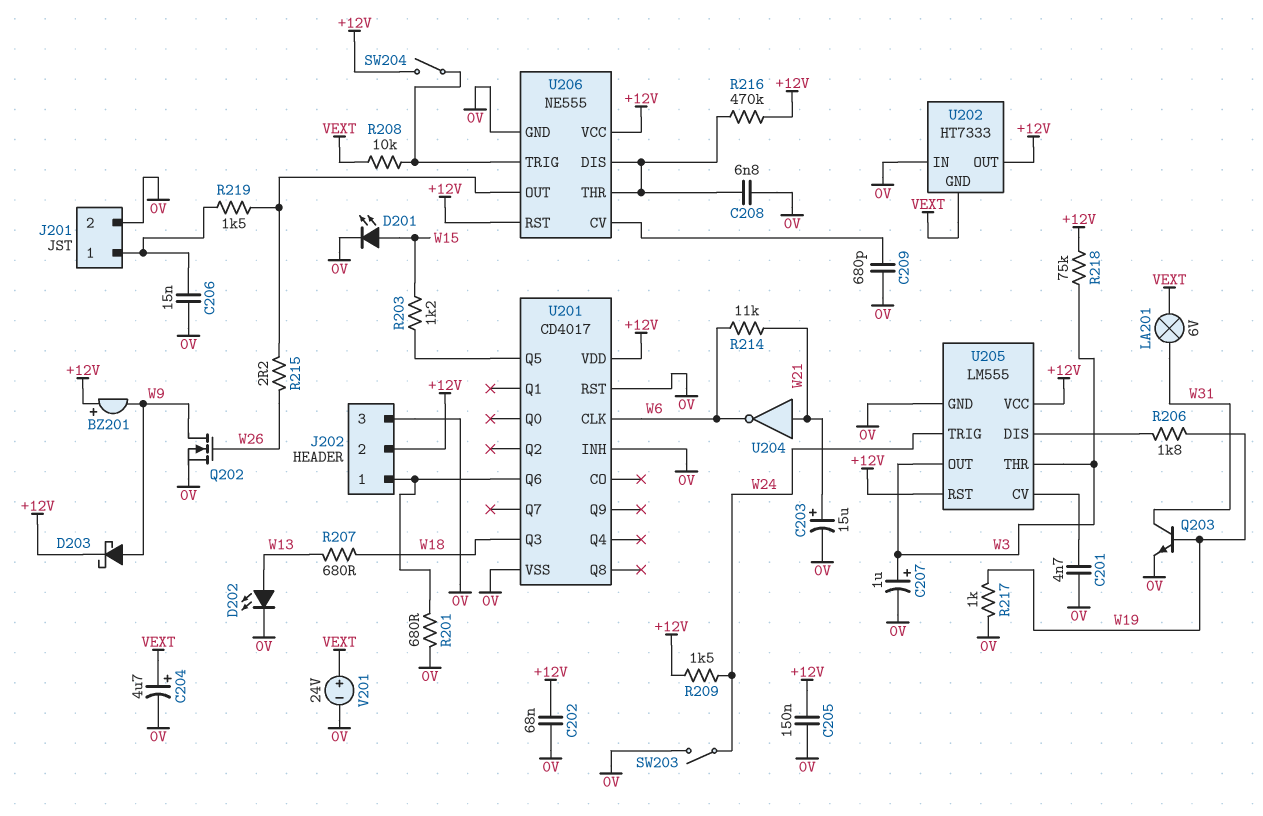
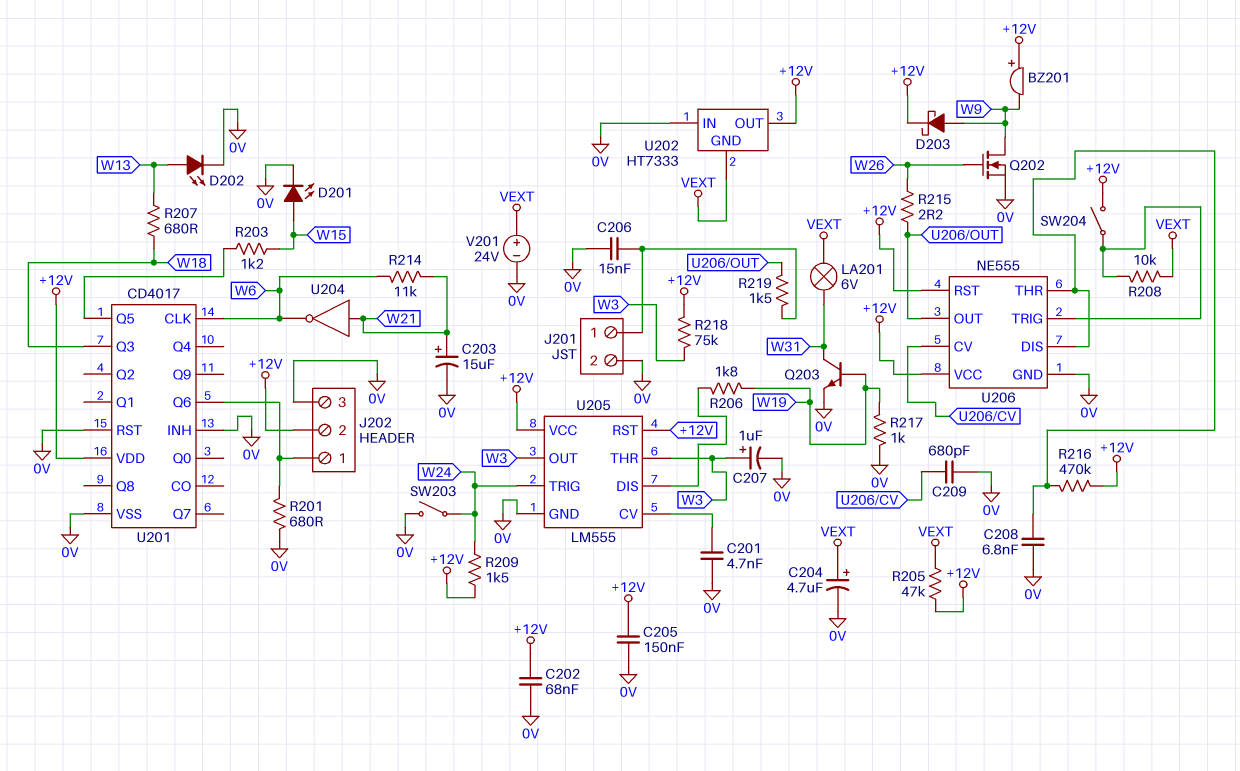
R205: none -> 47k (+12V, VEXT)

